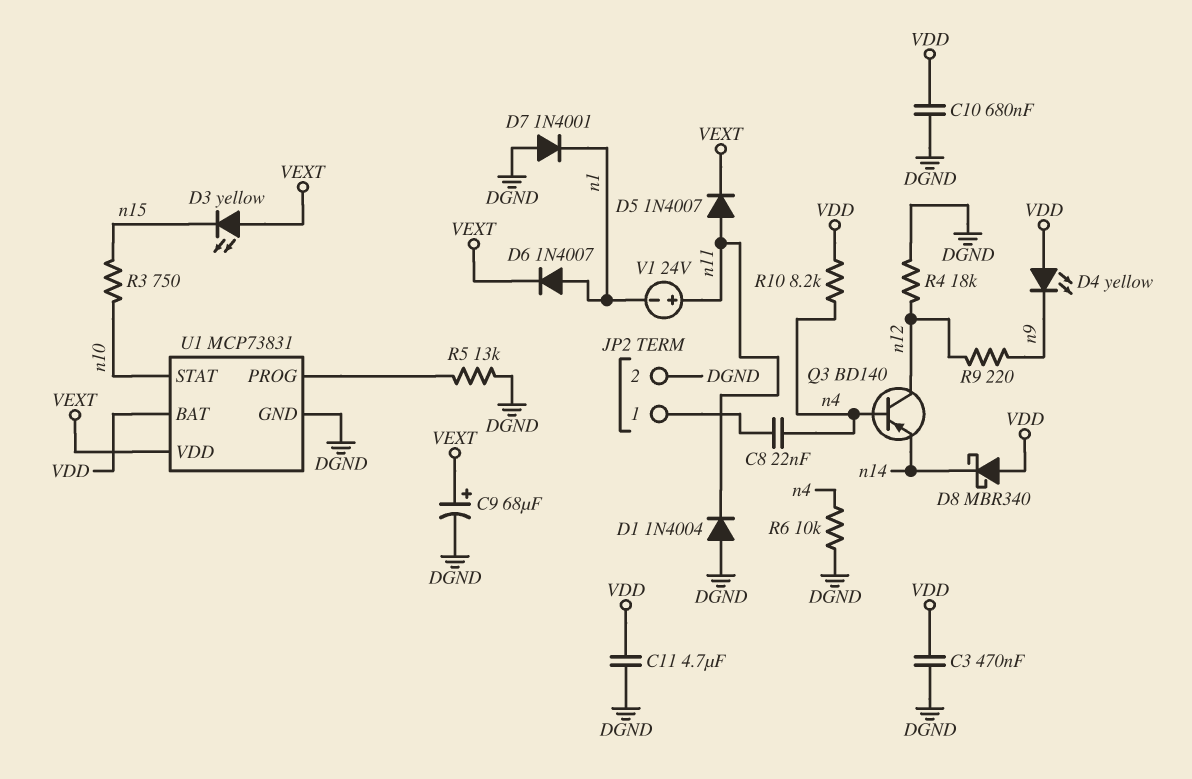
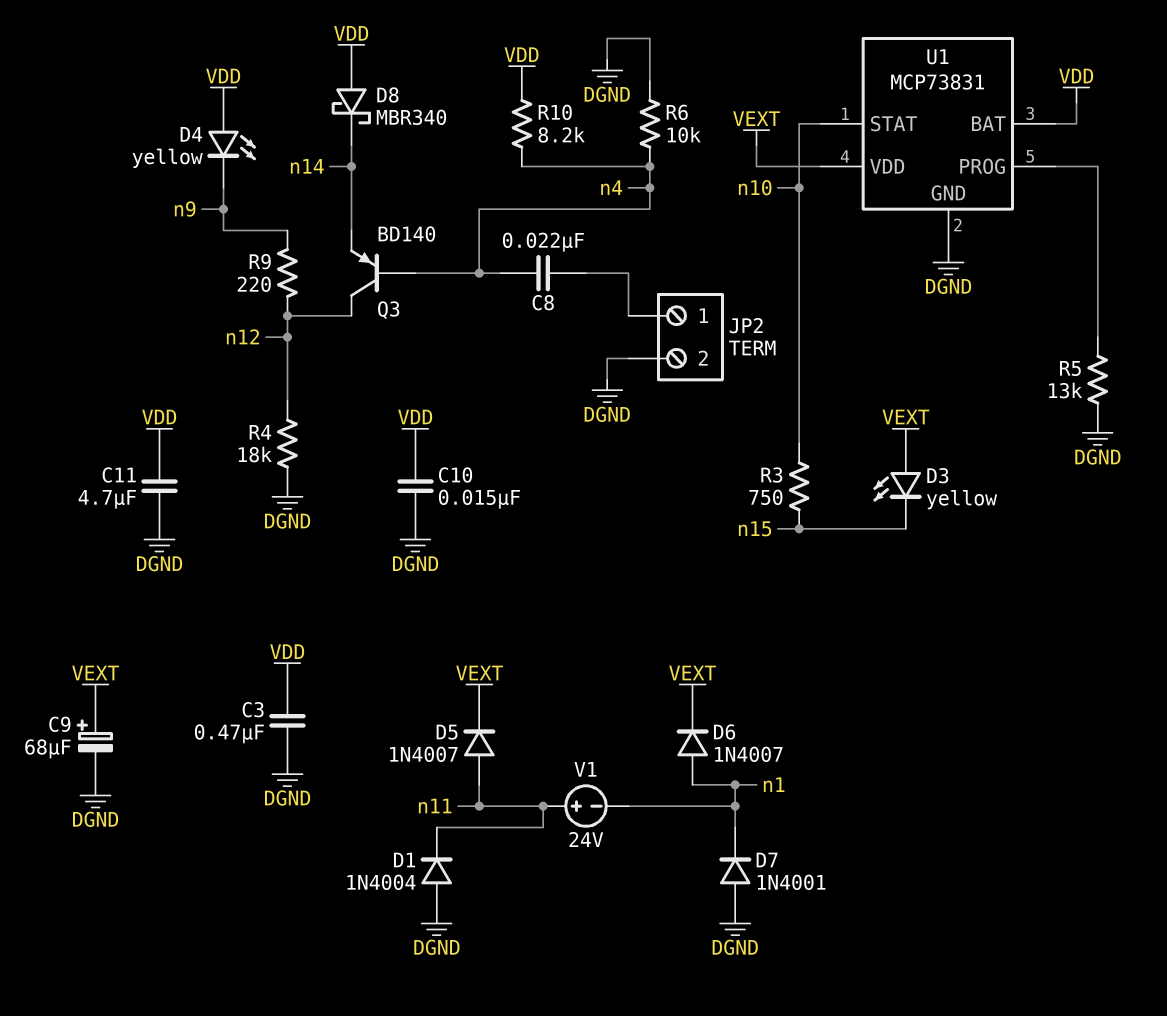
C10: 680nF (DGND, VDD) -> 15nF (DGND, VDD)

